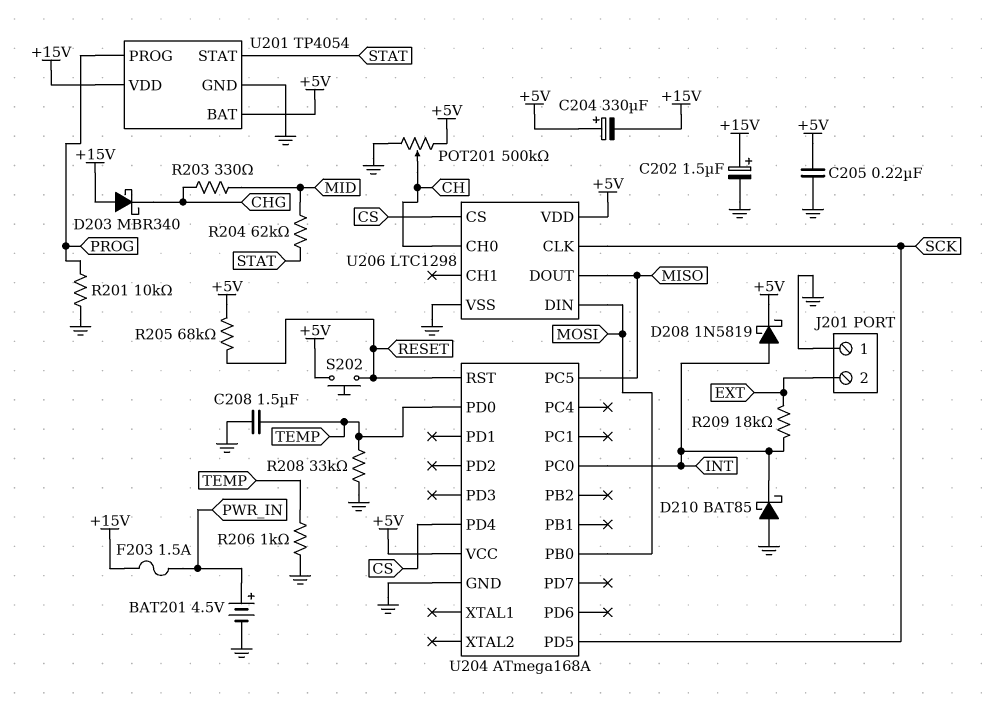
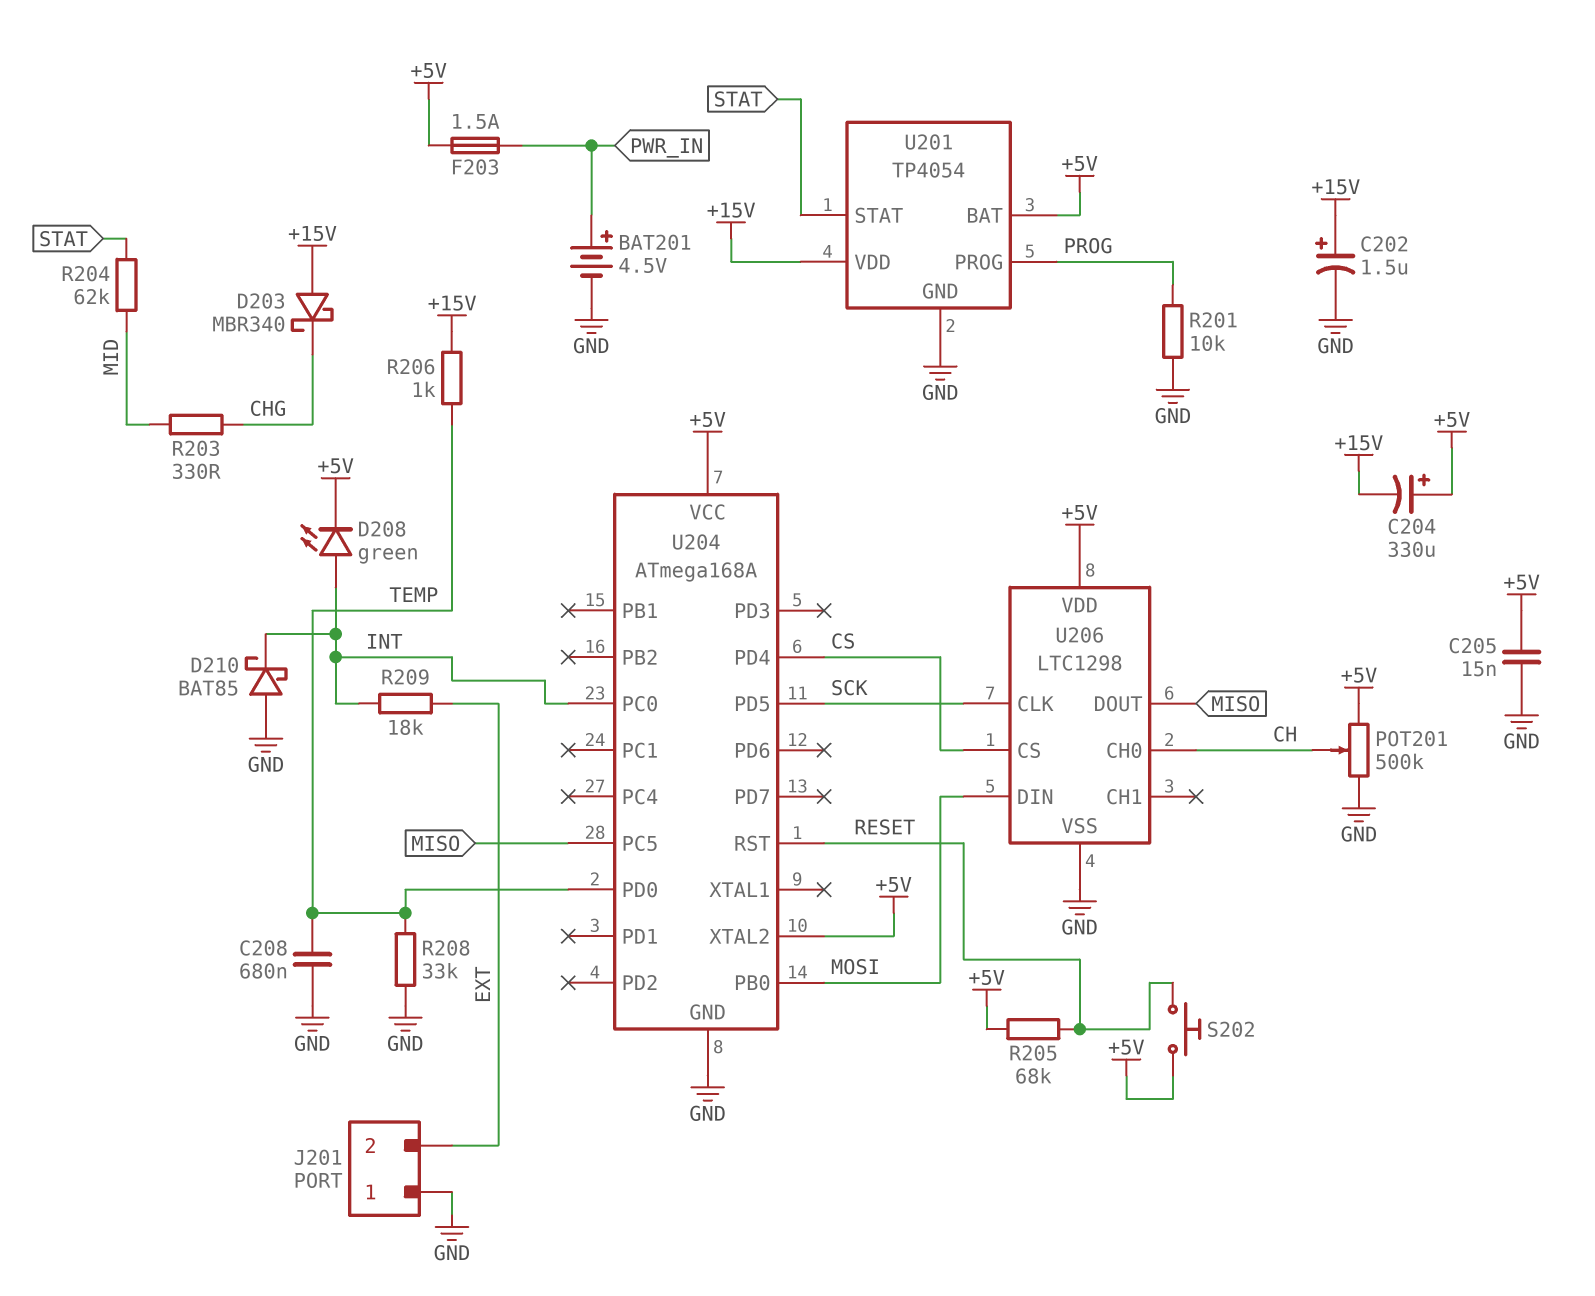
C205: 220nF (+5V, GND) -> 15nF (+5V, GND)
C208: 1.5uF (GND, TEMP) -> 680nF (GND, TEMP)
D208: schottky 1N5819 (A INT, K +5V) -> LED green (A INT, K +5V)
F203: 1.5A (+15V, PWR_IN) -> 1.5A (+5V, PWR_IN)
R206: 1k (GND, TEMP) -> 1k (+15V, TEMP)
U204 pin XTAL2: none -> +5V

